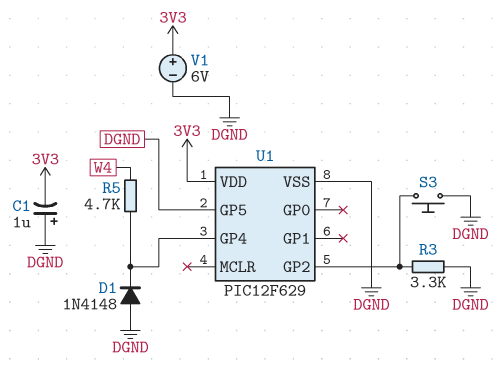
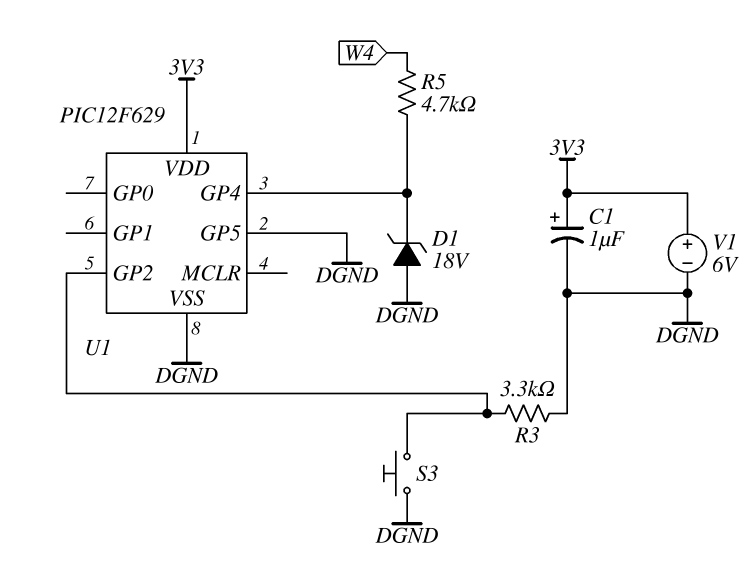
C1: 1uF (plus DGND, minus 3V3) -> 1uF (plus 3V3, minus DGND)
D1: diode 1N4148 (A DGND, K U1/GP4) -> zener 18V (A DGND, K U1/GP4)

